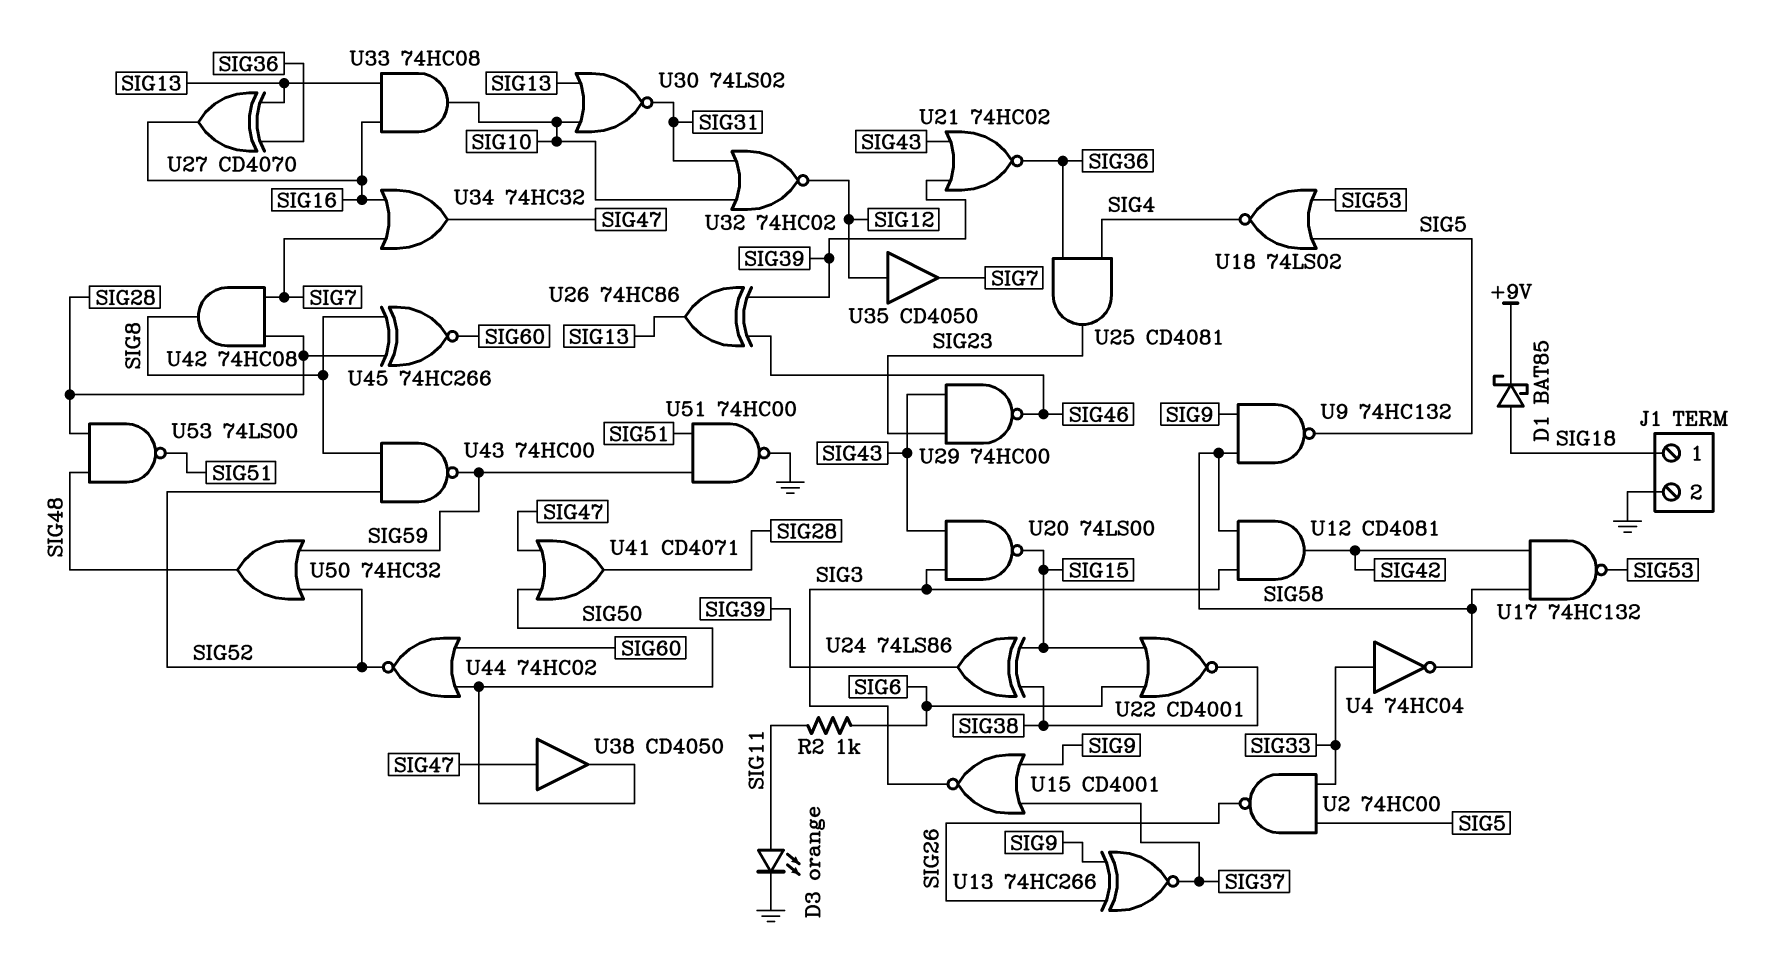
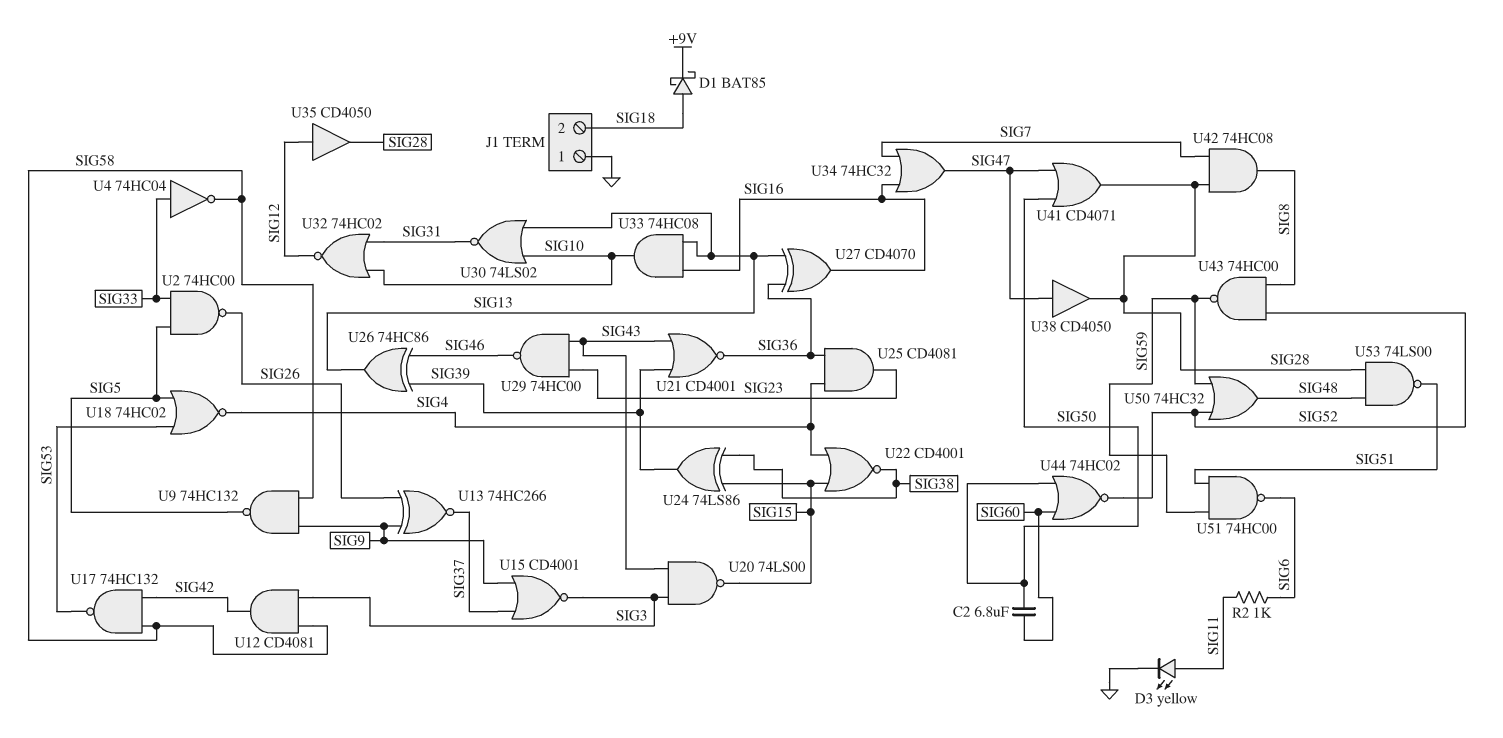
C2: none -> 6.8uF (SIG50, SIG60)
D3: LED orange (A SIG11, K GND) -> LED yellow (A SIG11, K GND)
J1 pin 1: SIG18 -> GND
J1 pin 2: GND -> SIG18
U18: NOR 74LS02 (in SIG5, in SIG53, out SIG4) -> NOR 74HC02 (in SIG5, in SIG53, out SIG4)
U21: NOR 74HC02 (in SIG39, in SIG43, out SIG36) -> NOR CD4001 (in SIG39, in SIG43, out SIG36)
U22: NOR CD4001 (in SIG6, in SIG15, out SIG38) -> NOR CD4001 (in SIG4, in SIG15, out SIG38)
U35: buffer CD4050 (in SIG12, out SIG7) -> buffer CD4050 (in SIG12, out SIG28)
U38: buffer CD4050 (in SIG47, out SIG50) -> buffer CD4050 (in SIG47, out SIG28)
U45: XNOR 74HC266 (in SIG8, in SIG28, out SIG60) -> none
U51: NAND 74HC00 (in SIG51, in SIG59, out GND) -> NAND 74HC00 (in SIG51, in SIG59, out SIG6)

